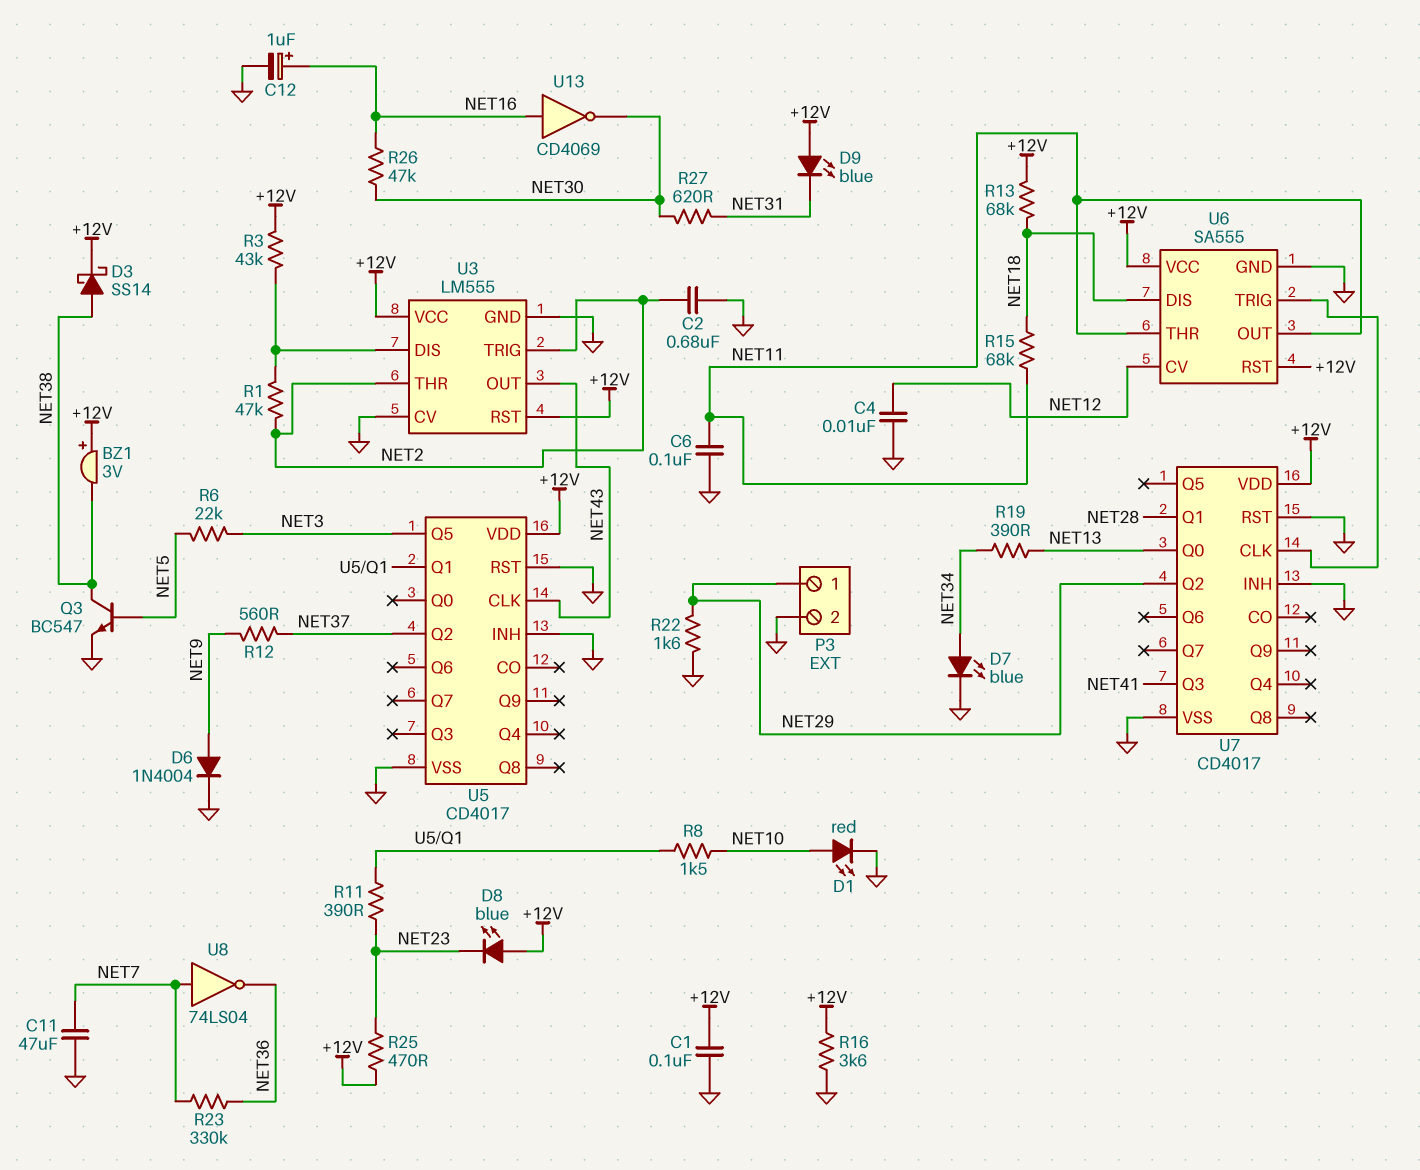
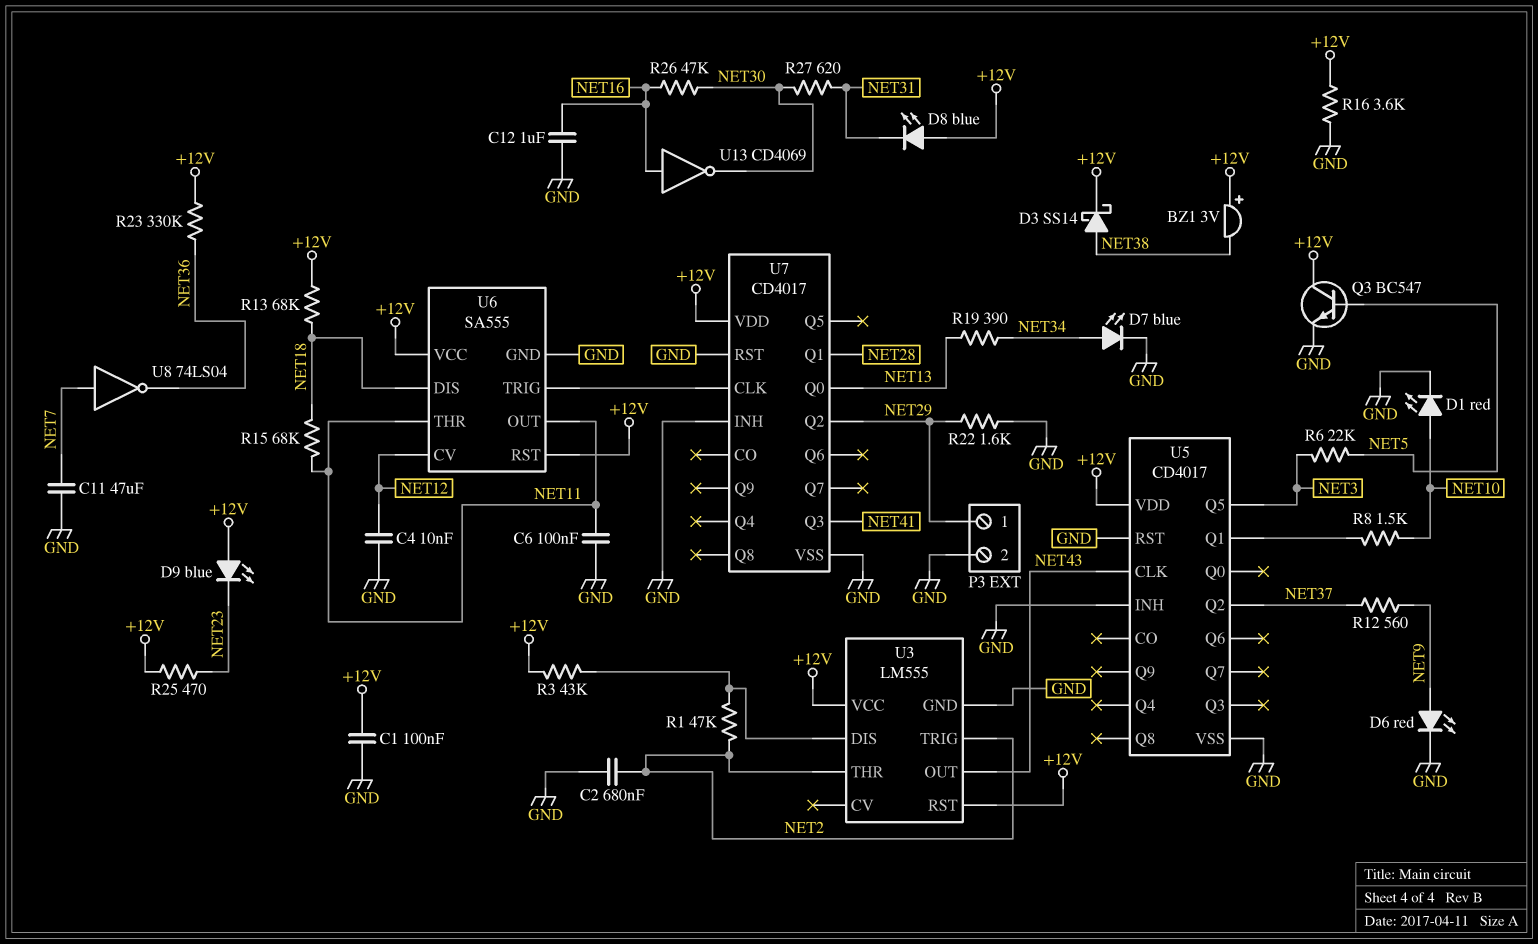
C12: 1uF (plus NET16, minus GND) -> 1uF (GND, NET16)
D6: diode 1N4004 (A NET9, K GND) -> LED red (A NET9, K GND)
D8: LED blue (A +12V, K NET23) -> LED blue (A +12V, K NET31)
D9: LED blue (A +12V, K NET31) -> LED blue (A +12V, K NET23)
Q3: NPN BC547 (B NET5, C NET38, E GND) -> NPN BC547 (B NET5, C +12V, E GND)
R11: 390 (NET23, U5/Q1) -> none
R23: 330k (NET7, NET36) -> 330k (+12V, NET36)
U3 pin CV: GND -> none

